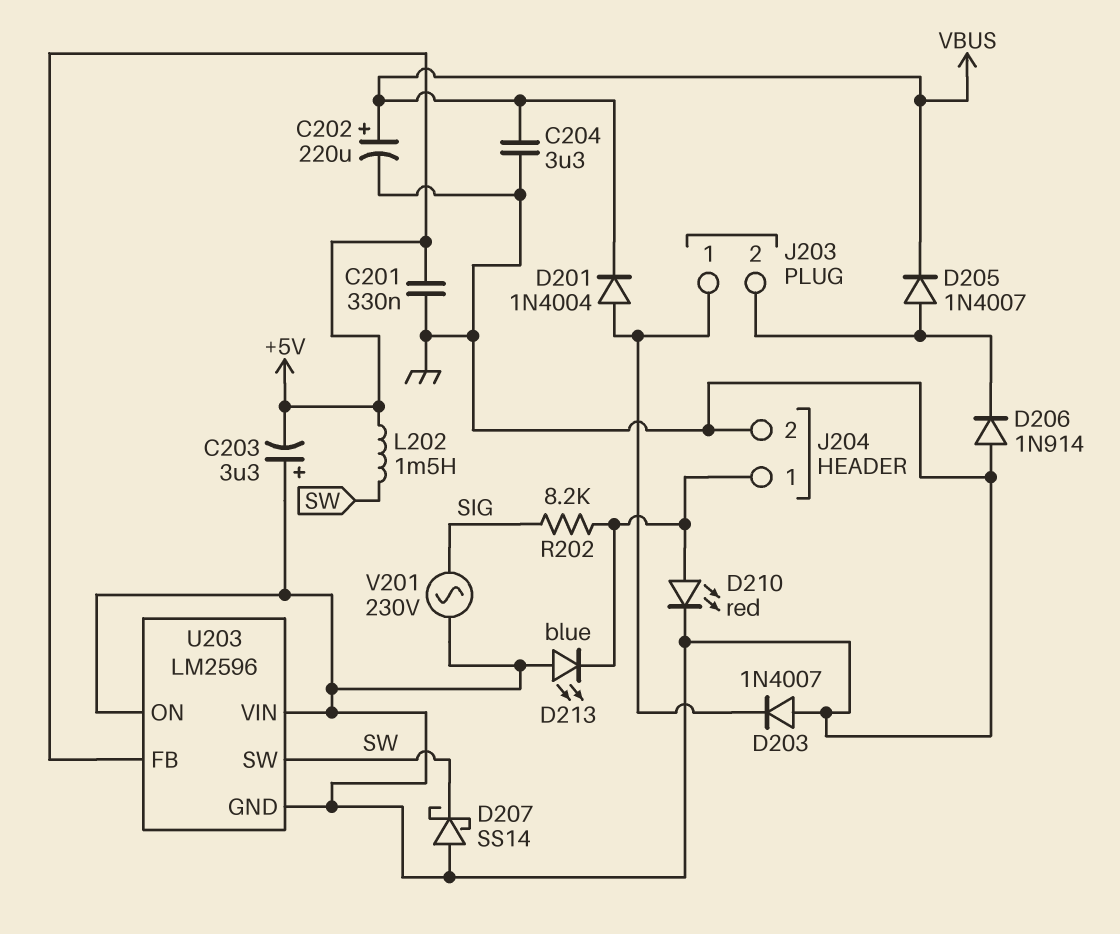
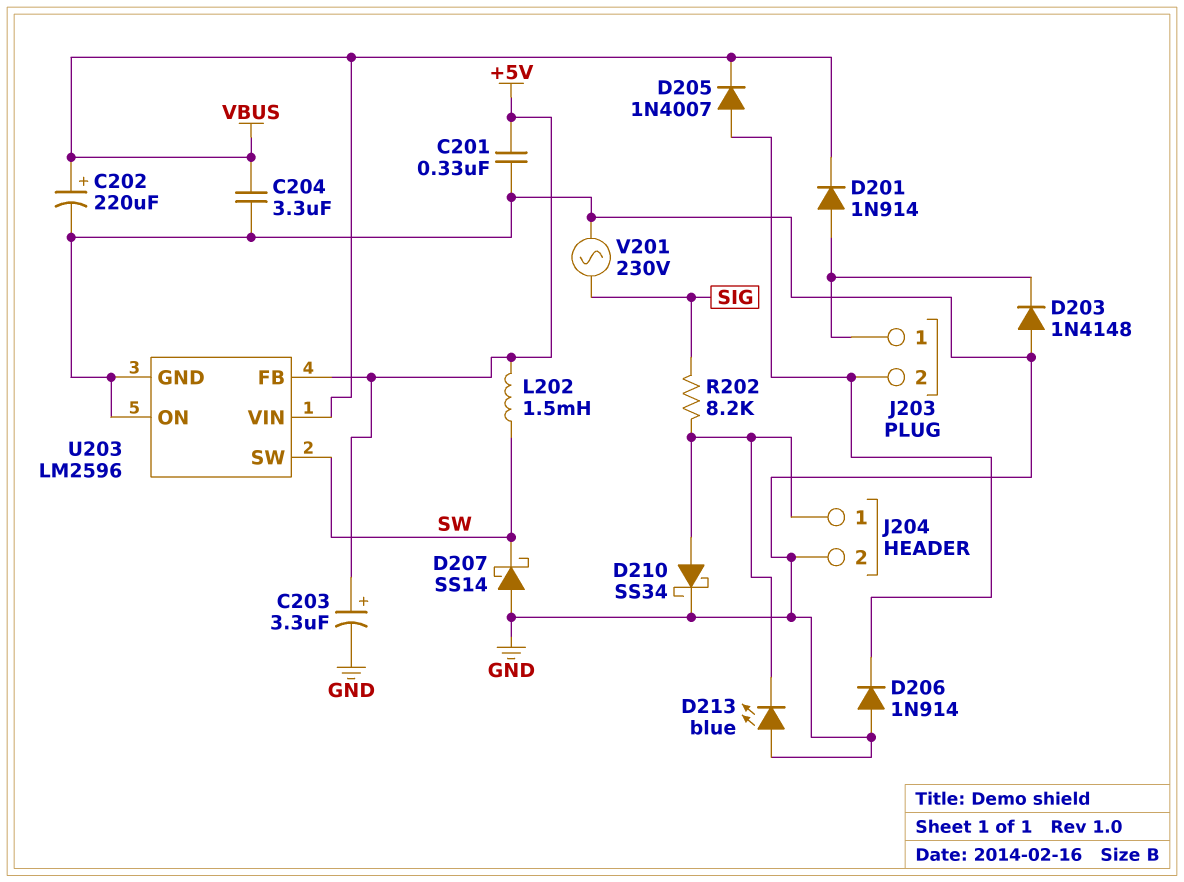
C203: 3.3uF (plus GND, minus +5V) -> 3.3uF (plus +5V, minus GND)
D201: diode 1N4004 (A J203/1, K VBUS) -> diode 1N914 (A J203/1, K VBUS)
D203: diode 1N4007 (A GND, K J203/1) -> diode 1N4148 (A GND, K J203/1)
D210: LED red (A J204/1, K GND) -> schottky SS34 (A J204/1, K GND)
U203 pin VIN: GND -> VBUS

